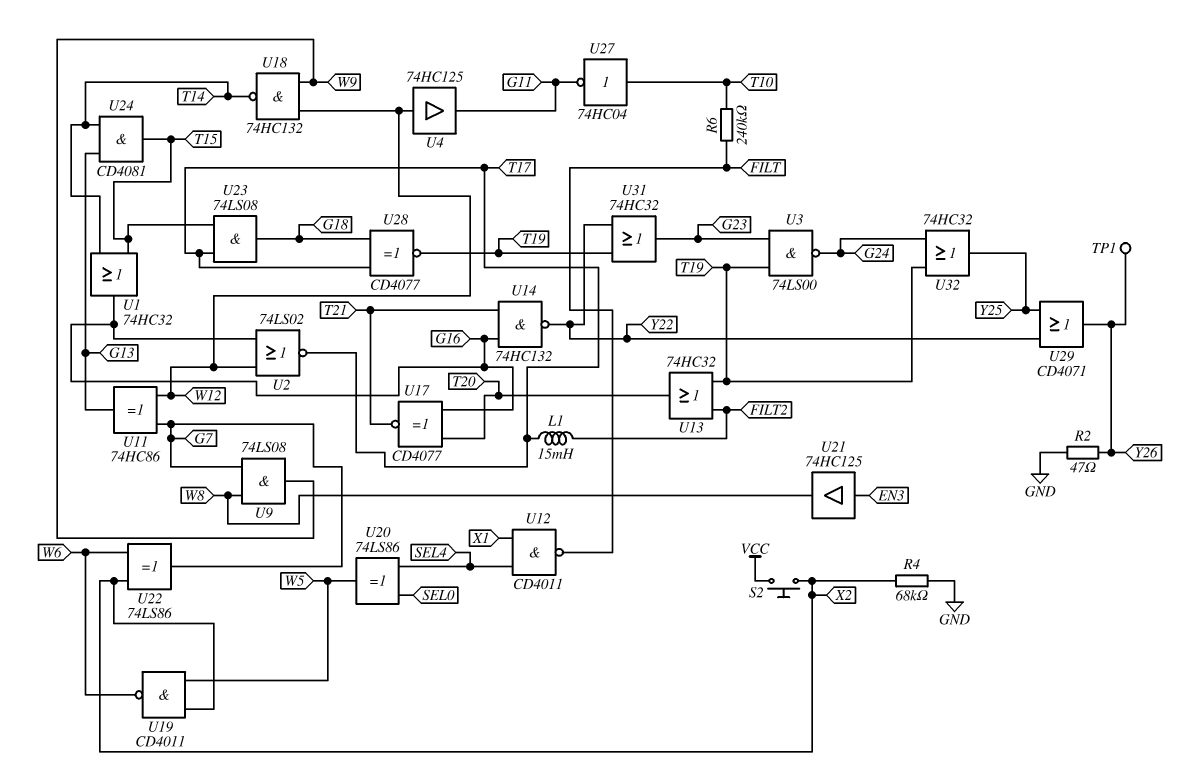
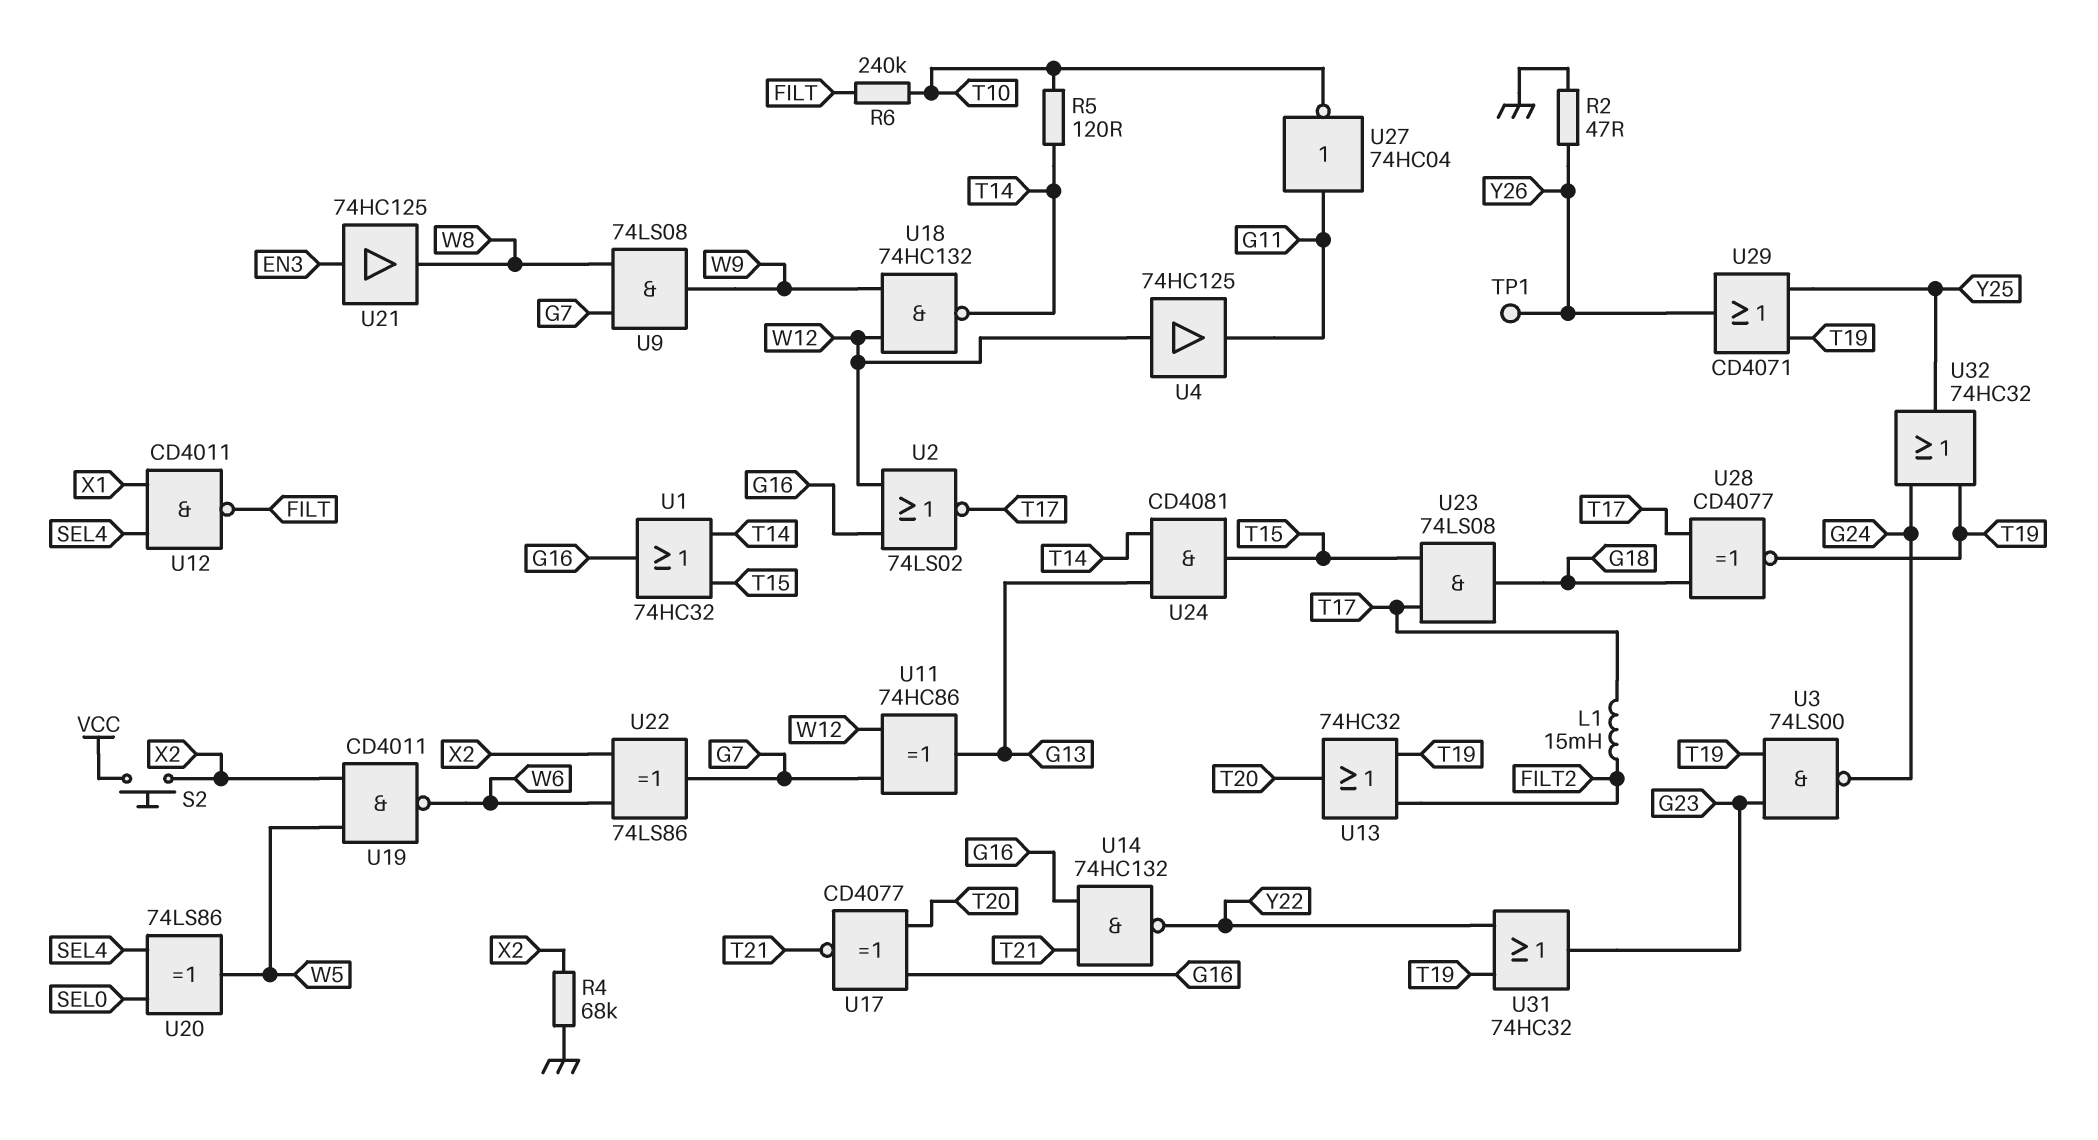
R5: none -> 120 (T10, T14)
U27: NOT 74HC04 (in T10, out G11) -> NOT 74HC04 (in G11, out T10)
U29: OR CD4071 (in Y22, in Y25, out Y26) -> OR CD4071 (in T19, in Y25, out Y26)

